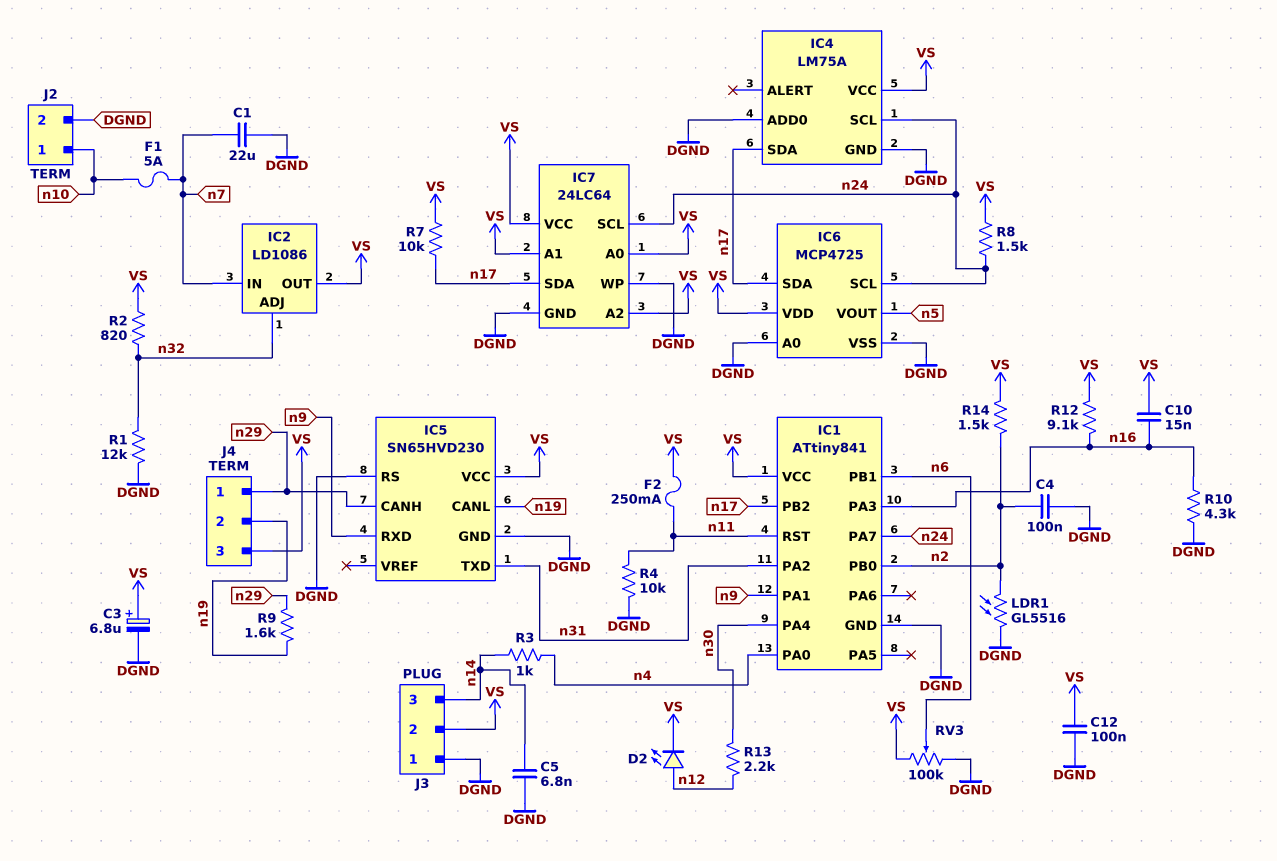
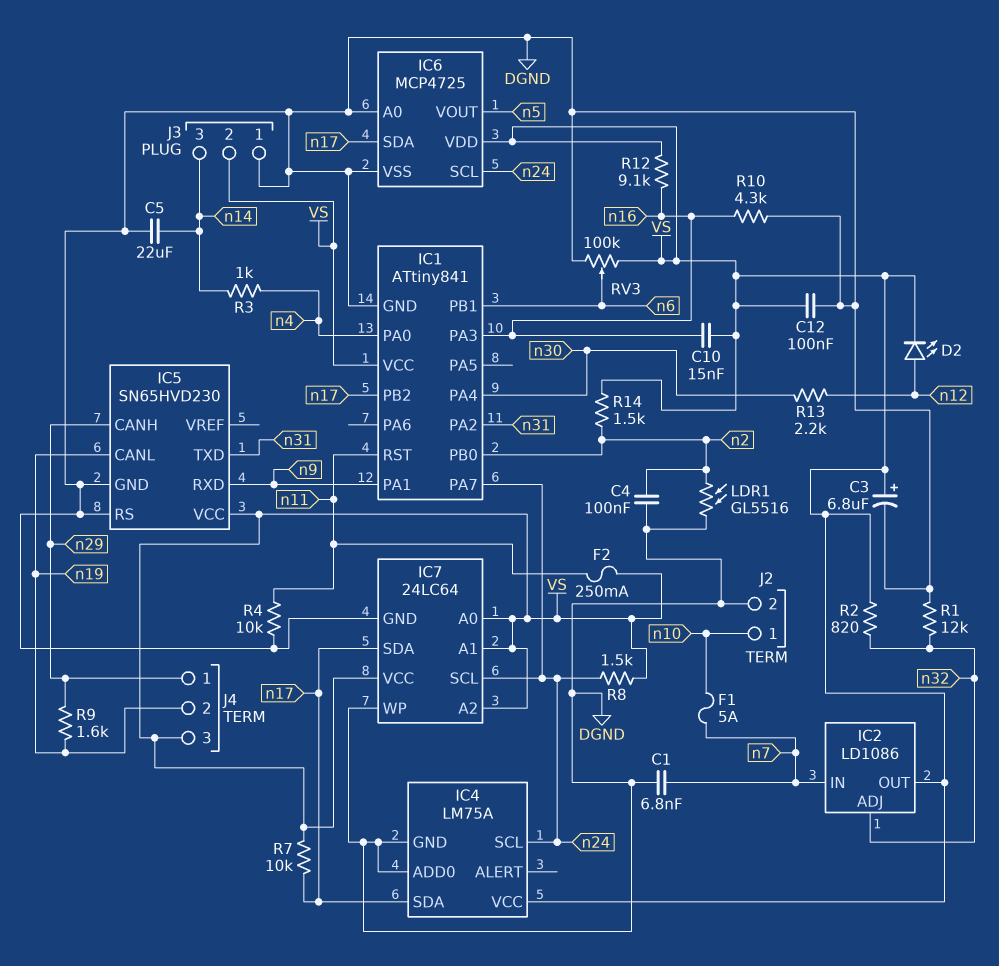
C1: 22uF (DGND, n7) -> 6.8nF (DGND, n7)
C5: 6.8nF (DGND, n14) -> 22uF (DGND, n14)

